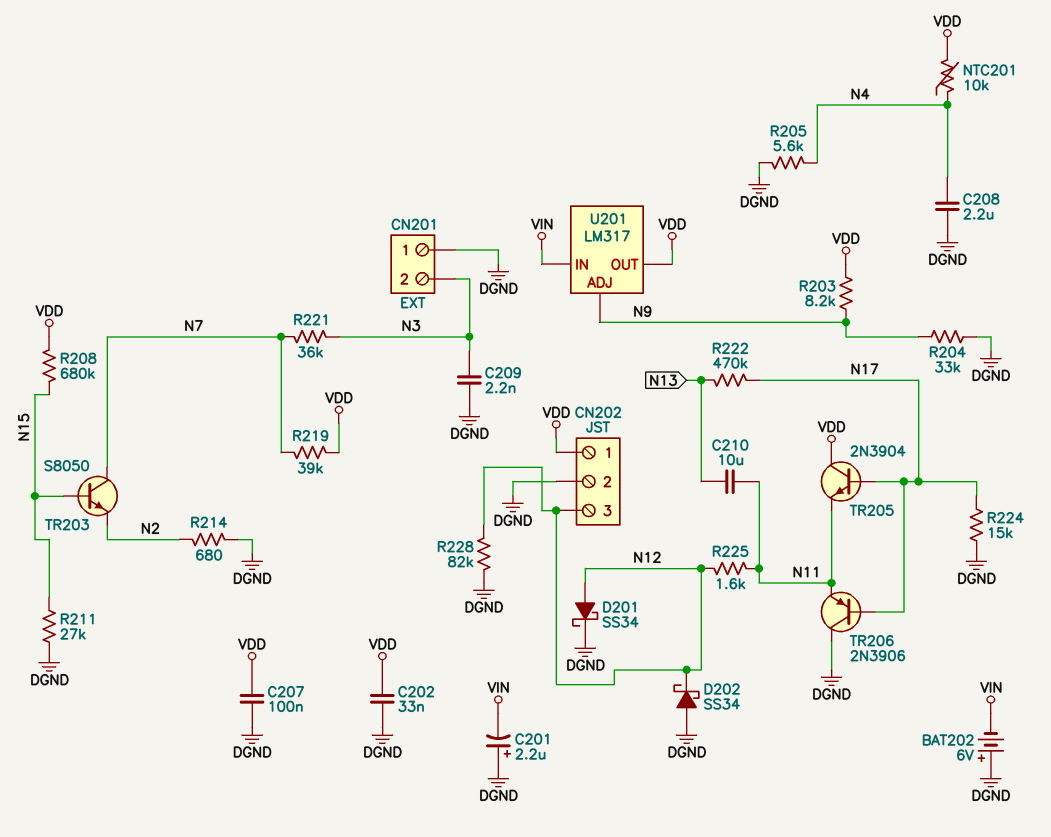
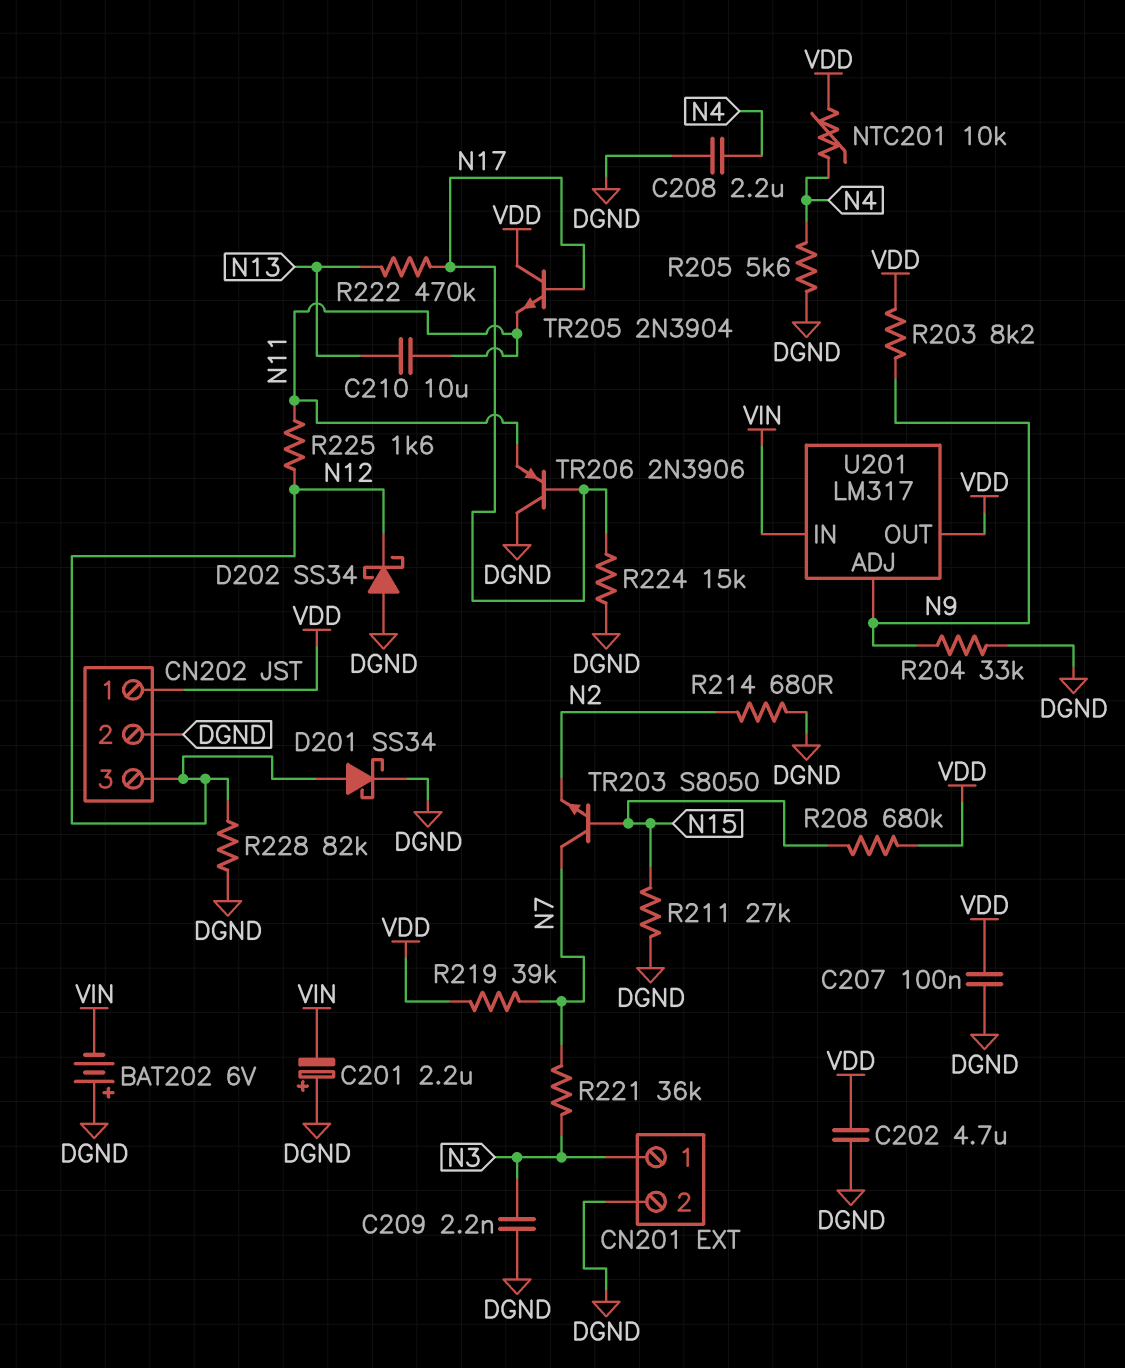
C202: 33nF (DGND, VDD) -> 4.7uF (DGND, VDD)
CN201 pin 1: DGND -> N3
CN201 pin 2: N3 -> DGND

